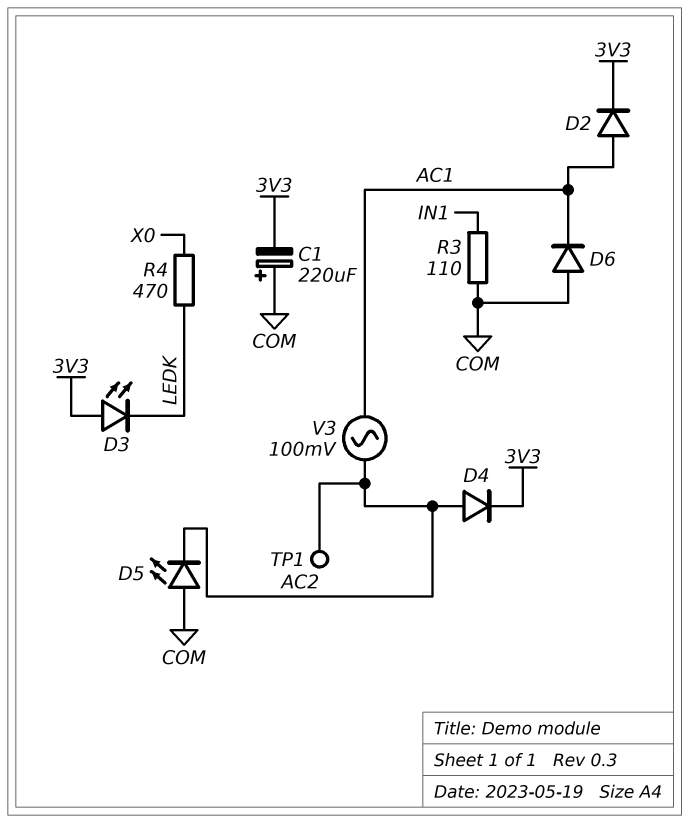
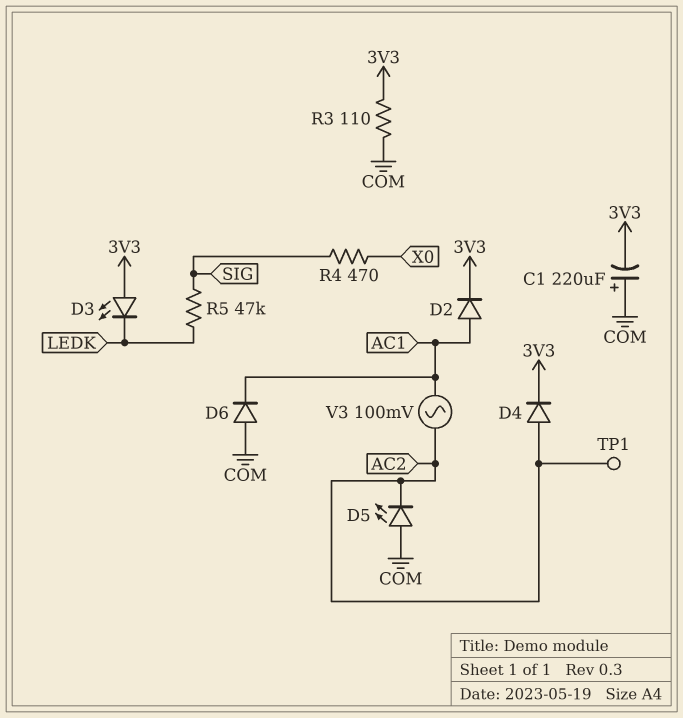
R3: 110 (COM, IN1) -> 110 (3V3, COM)
R4: 470 (LEDK, X0) -> 470 (SIG, X0)
R5: none -> 47k (LEDK, SIG)

